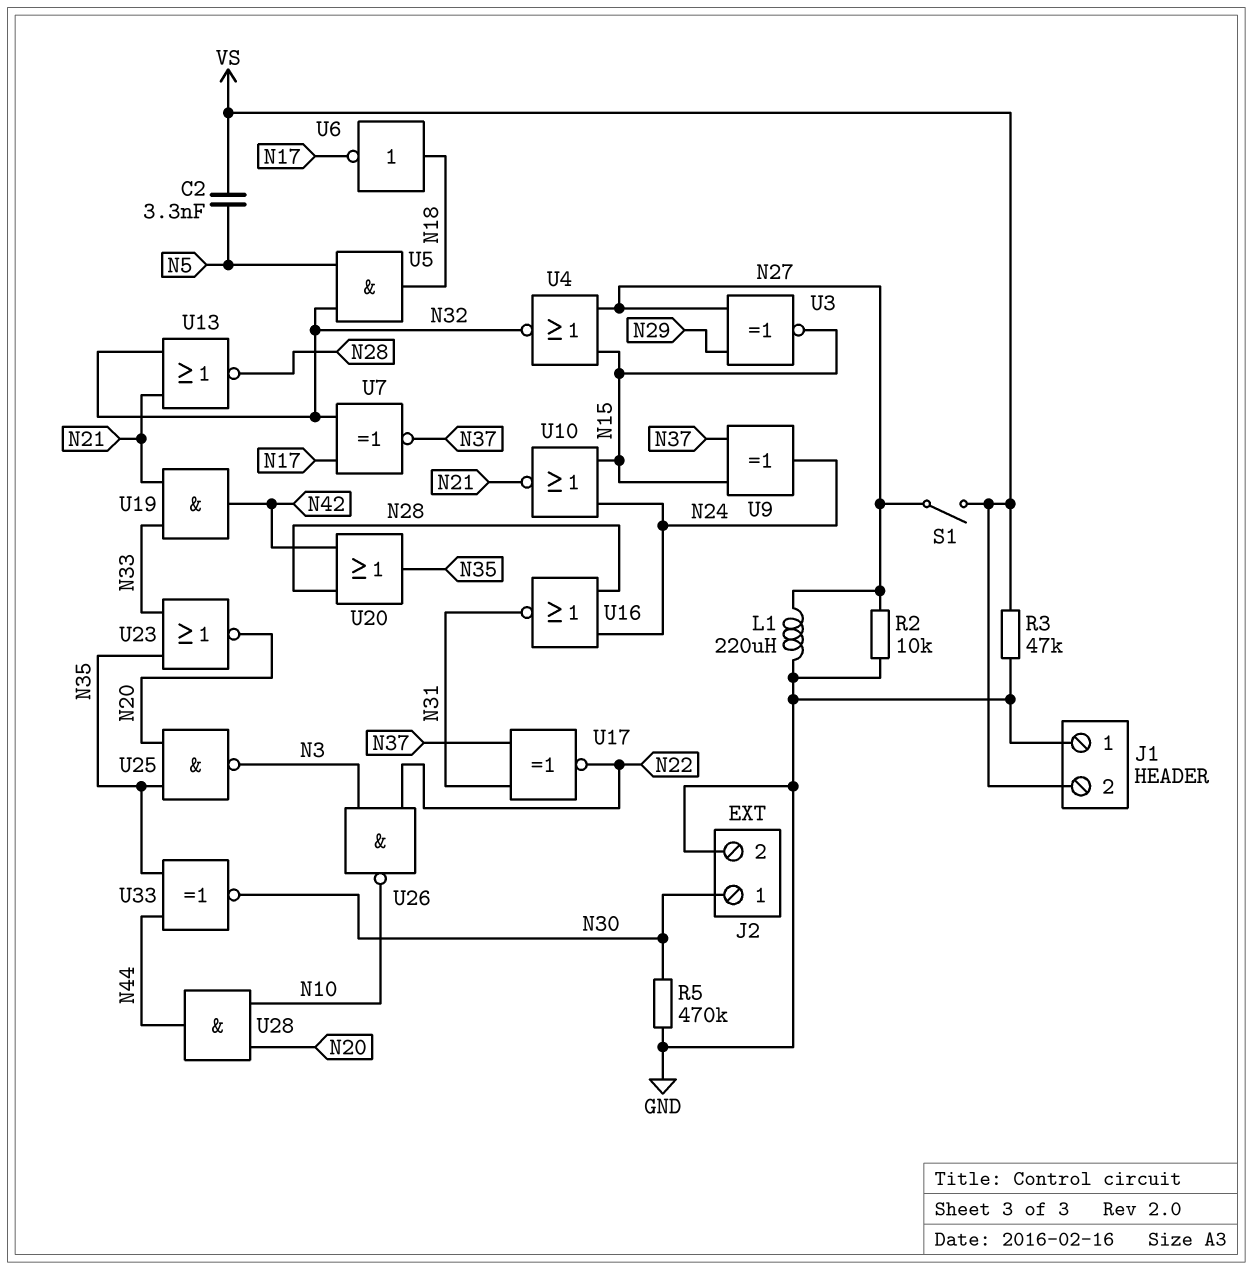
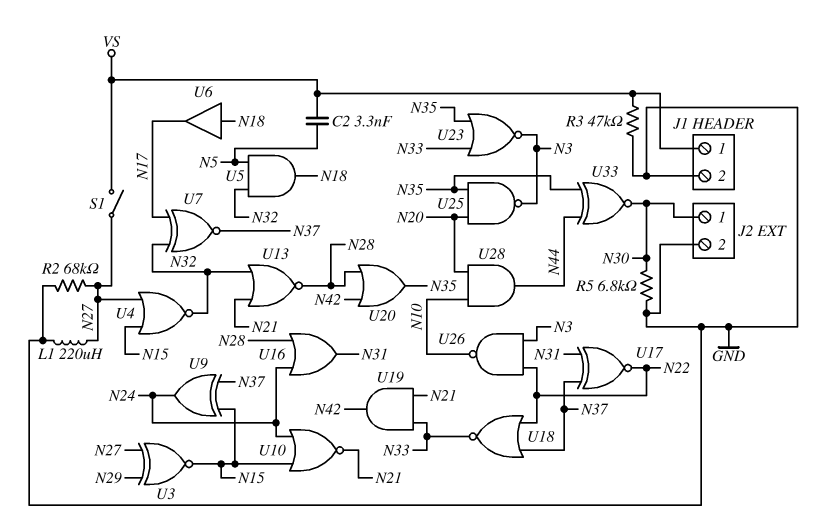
J1 pin 1: GND -> VS
J1 pin 2: VS -> GND
R2: 10k (GND, N27) -> 68k (GND, N27)
R5: 470k (GND, N30) -> 6.8k (GND, N30)
U6: NOT (in N18, out N17) -> buffer (in N18, out N17)
U16: NOR (in N24, in N28, out N31) -> OR (in N24, in N28, out N31)
U18: none -> NOR (in N22, in N37, out N33)
U23: NOR (in N33, in N35, out N20) -> NOR (in N33, in N35, out N3)

